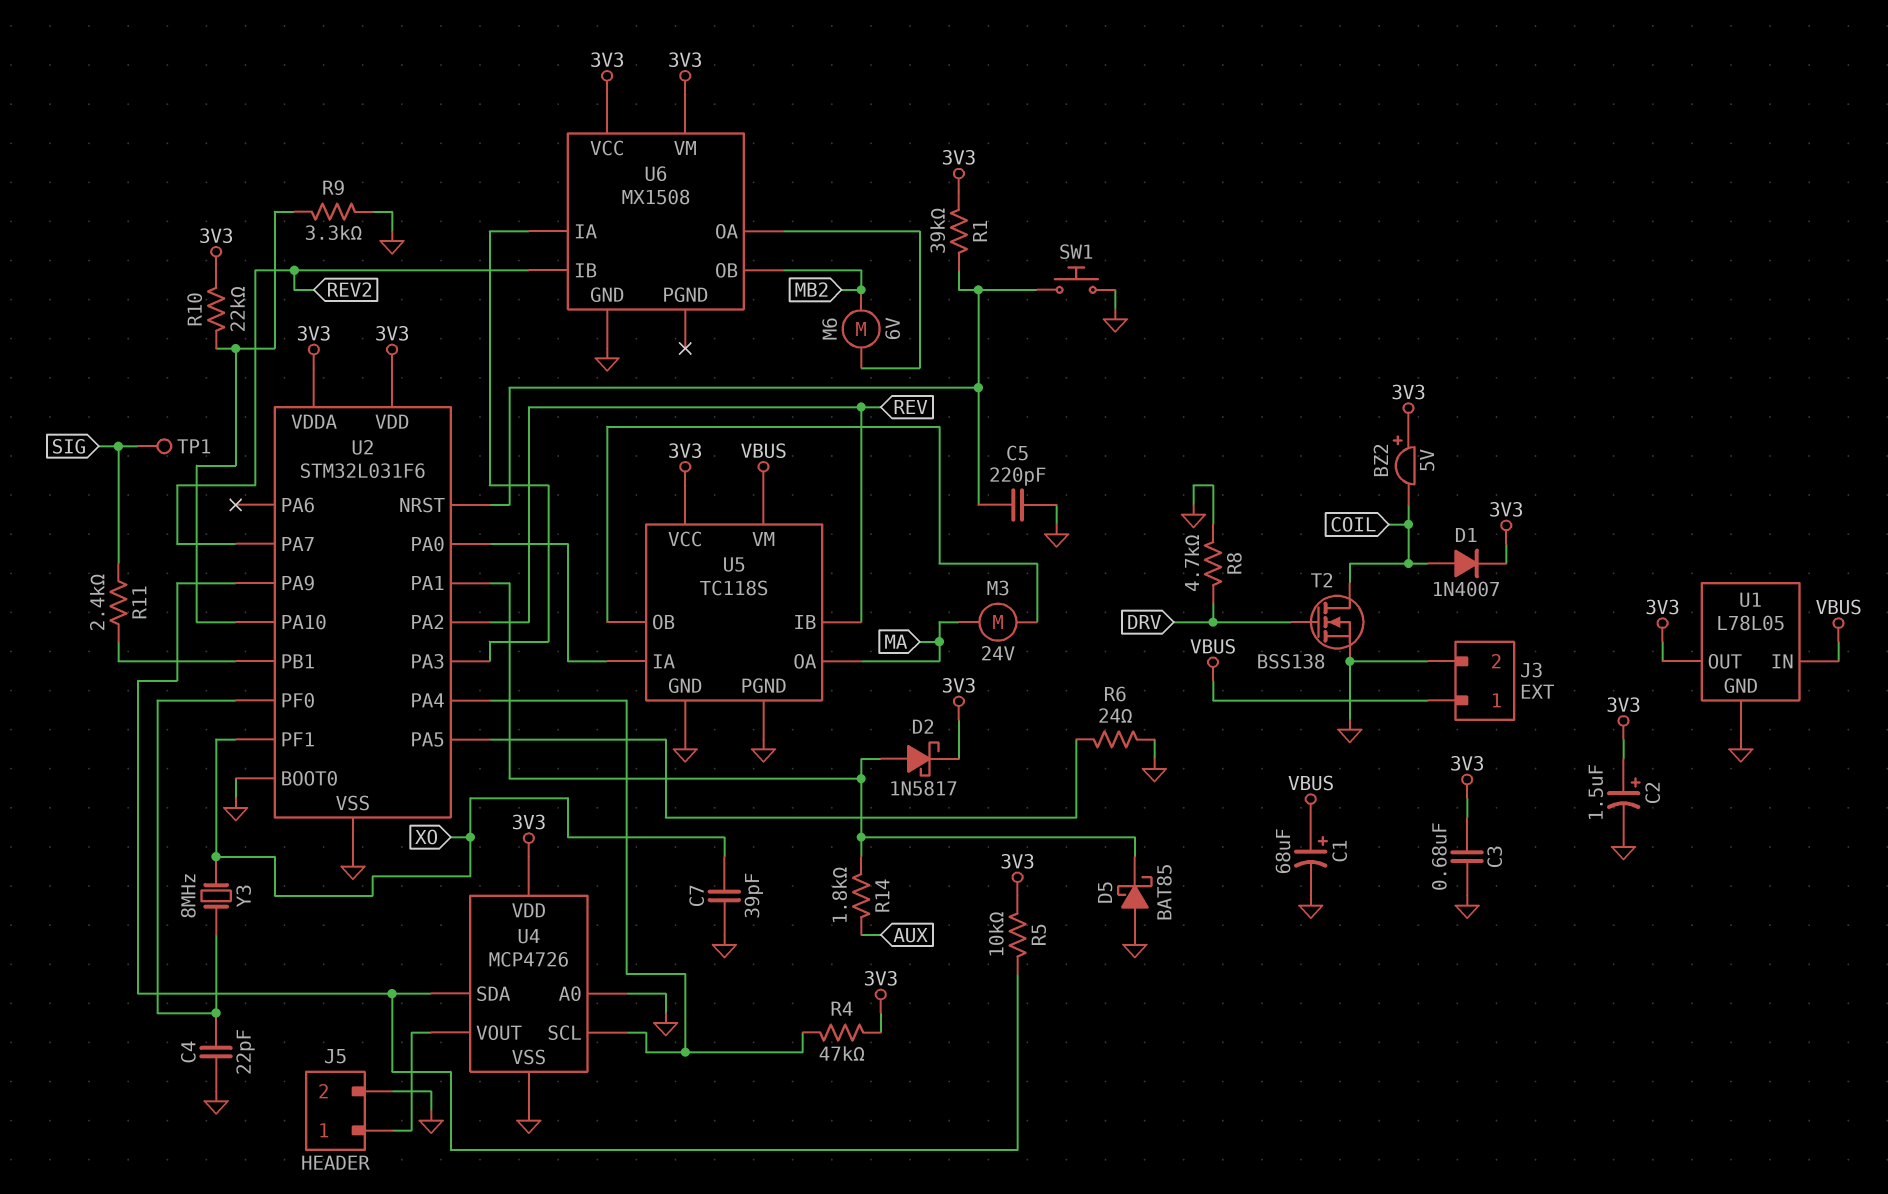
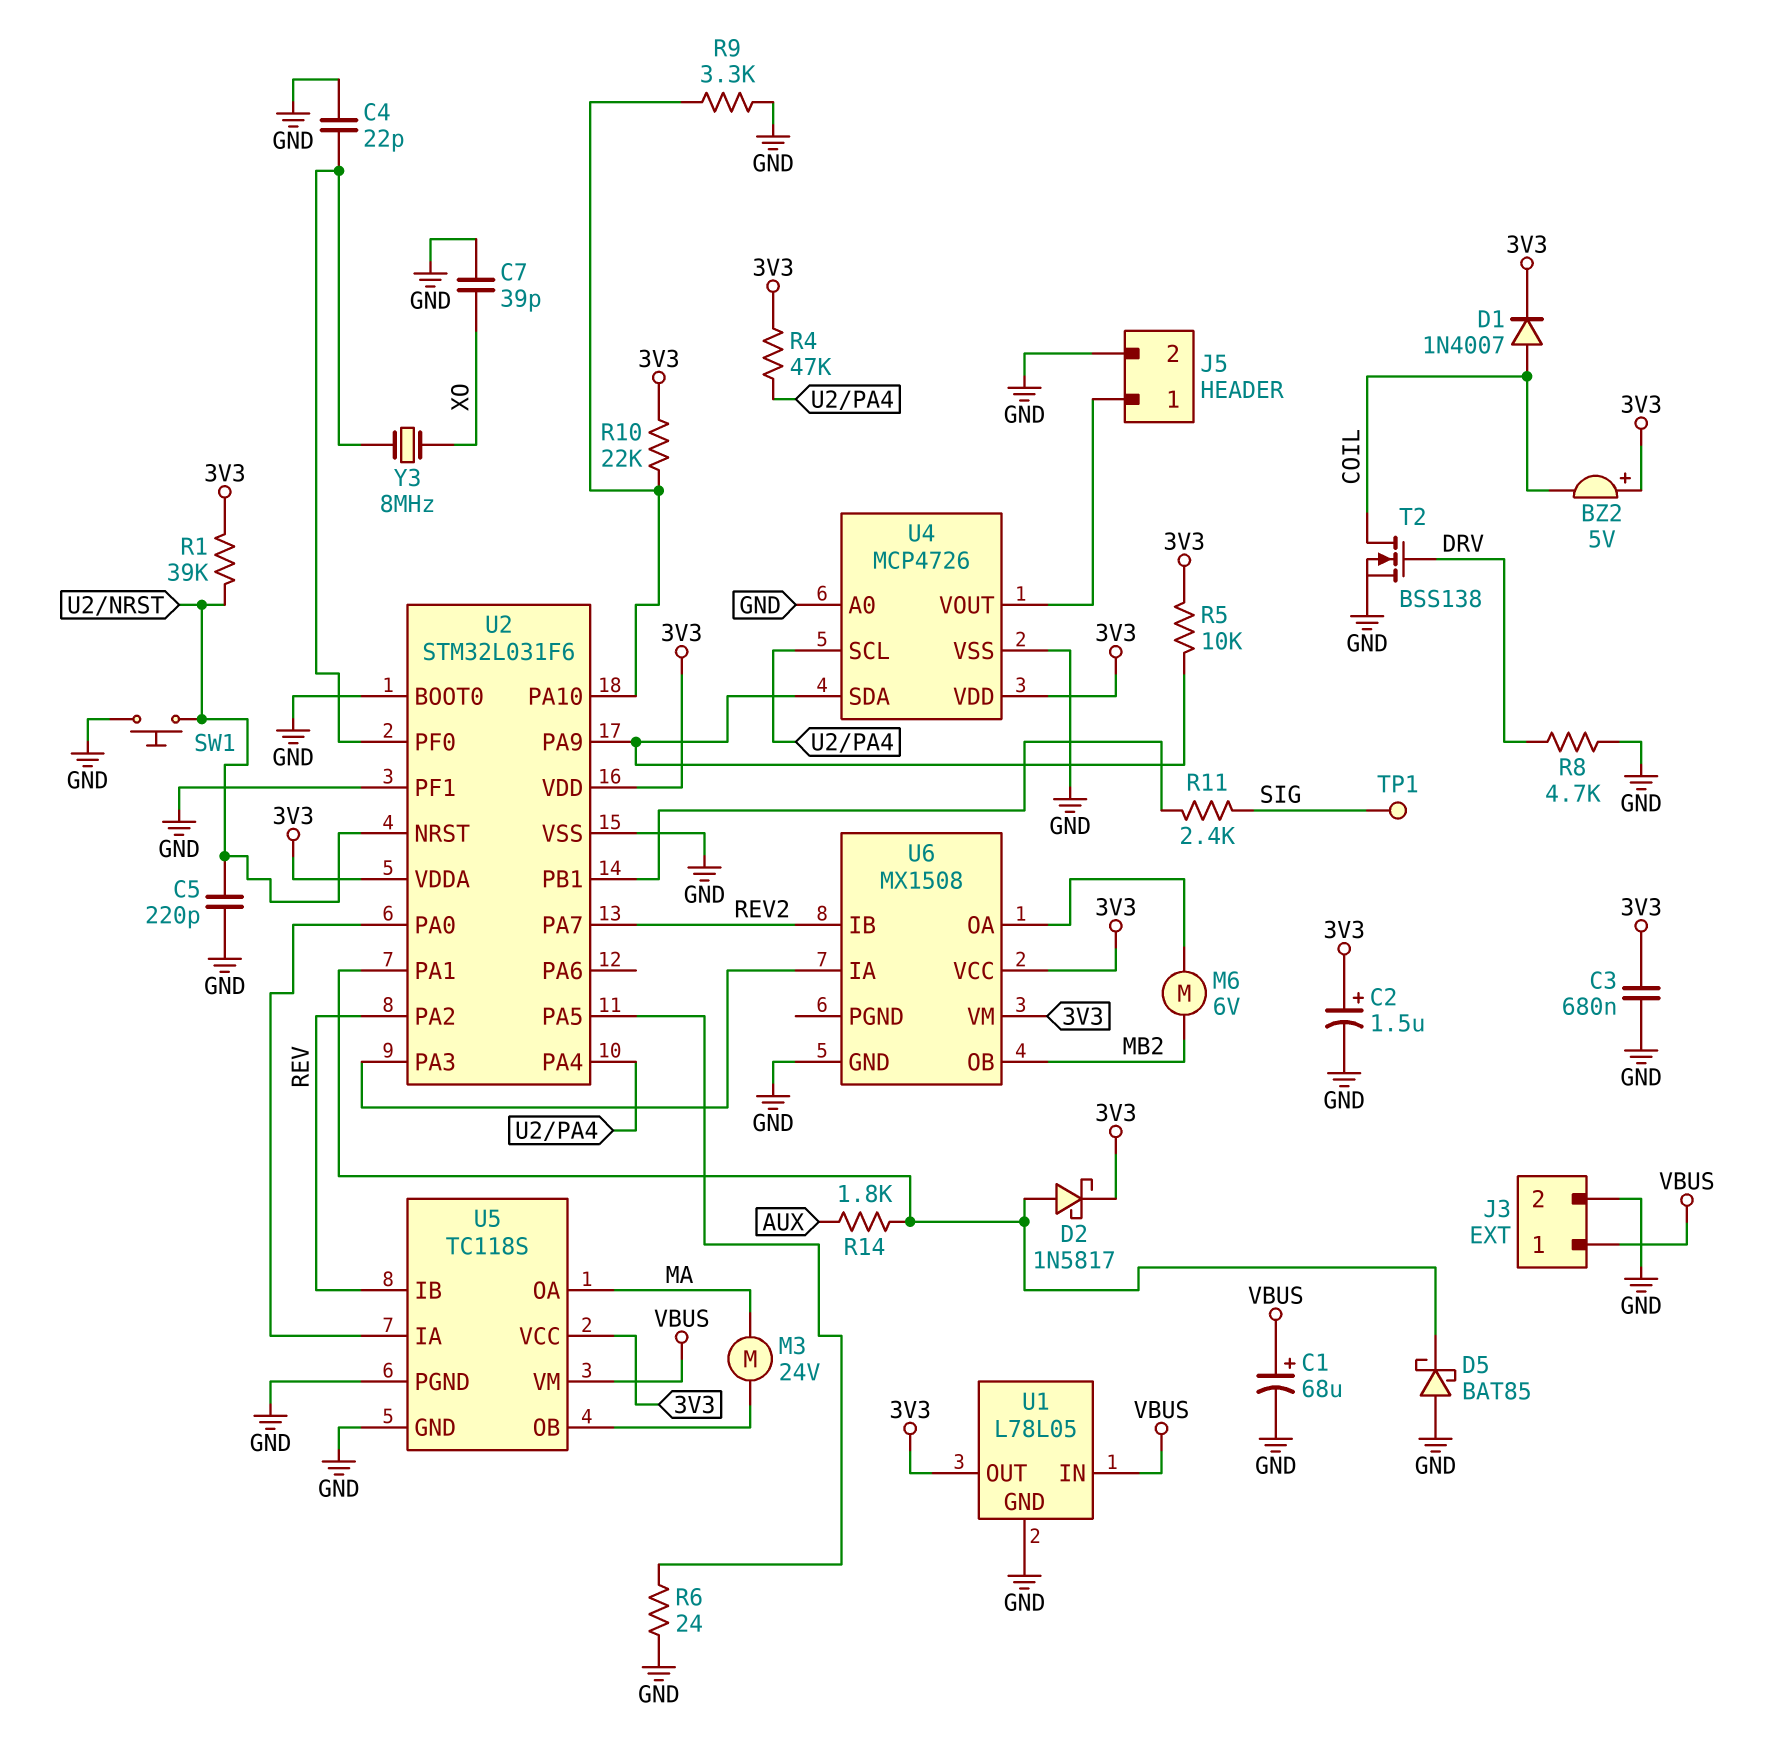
U2 pin PF1: XO -> GND

